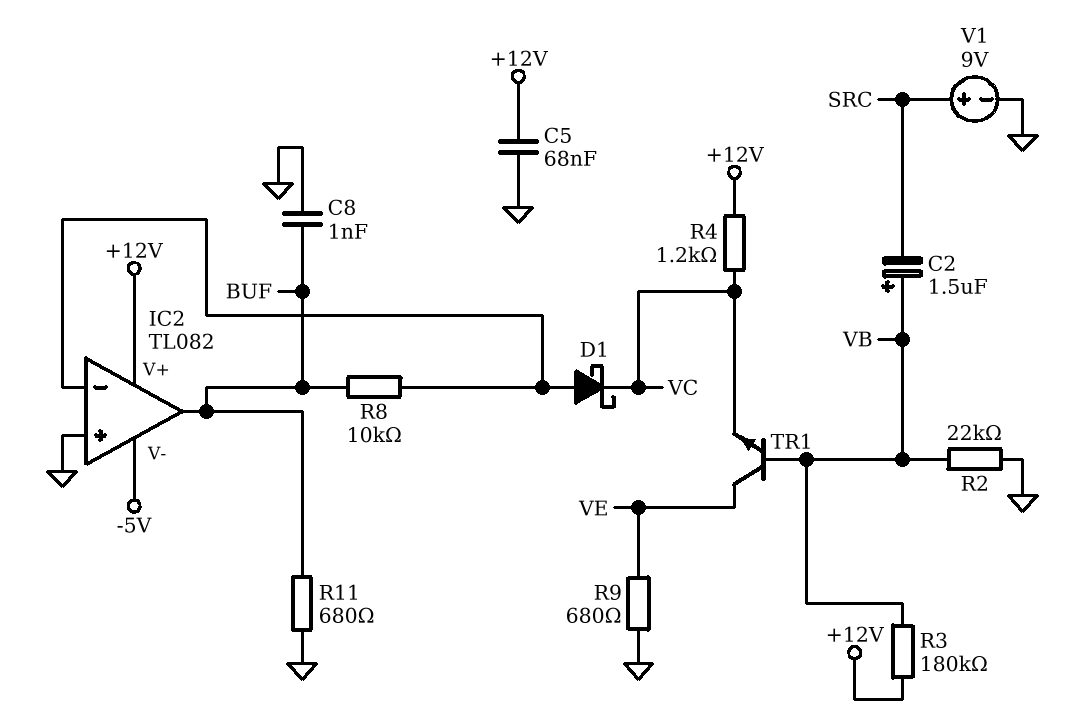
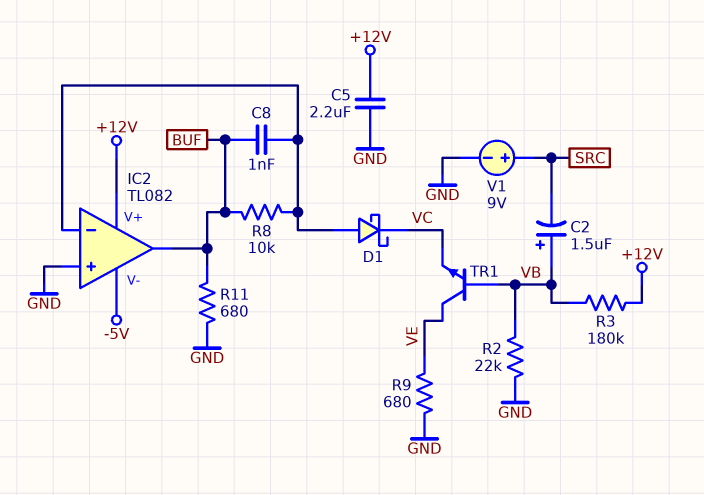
C5: 68nF (+12V, GND) -> 2.2uF (+12V, GND)
C8: 1nF (BUF, GND) -> 1nF (BUF, IC2/in-)
R4: 1.2k (+12V, VC) -> none

